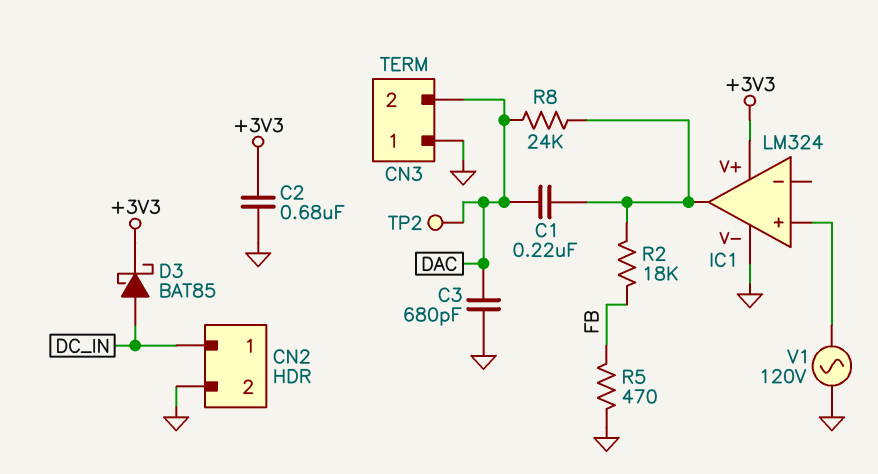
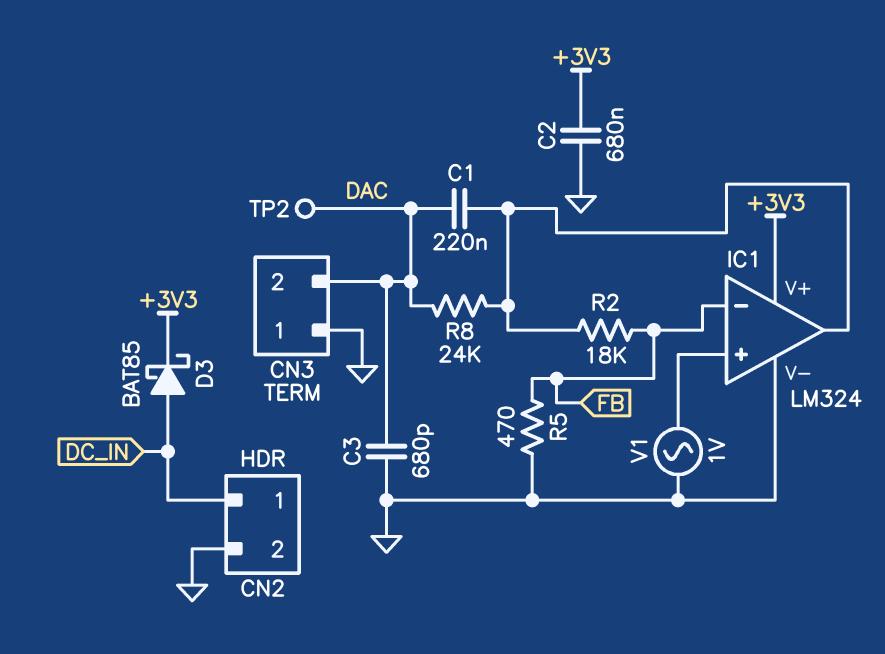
IC1 pin in-: none -> FB
V1: AC 120V (GND, IC1/in+) -> AC 1V (GND, IC1/in+)

